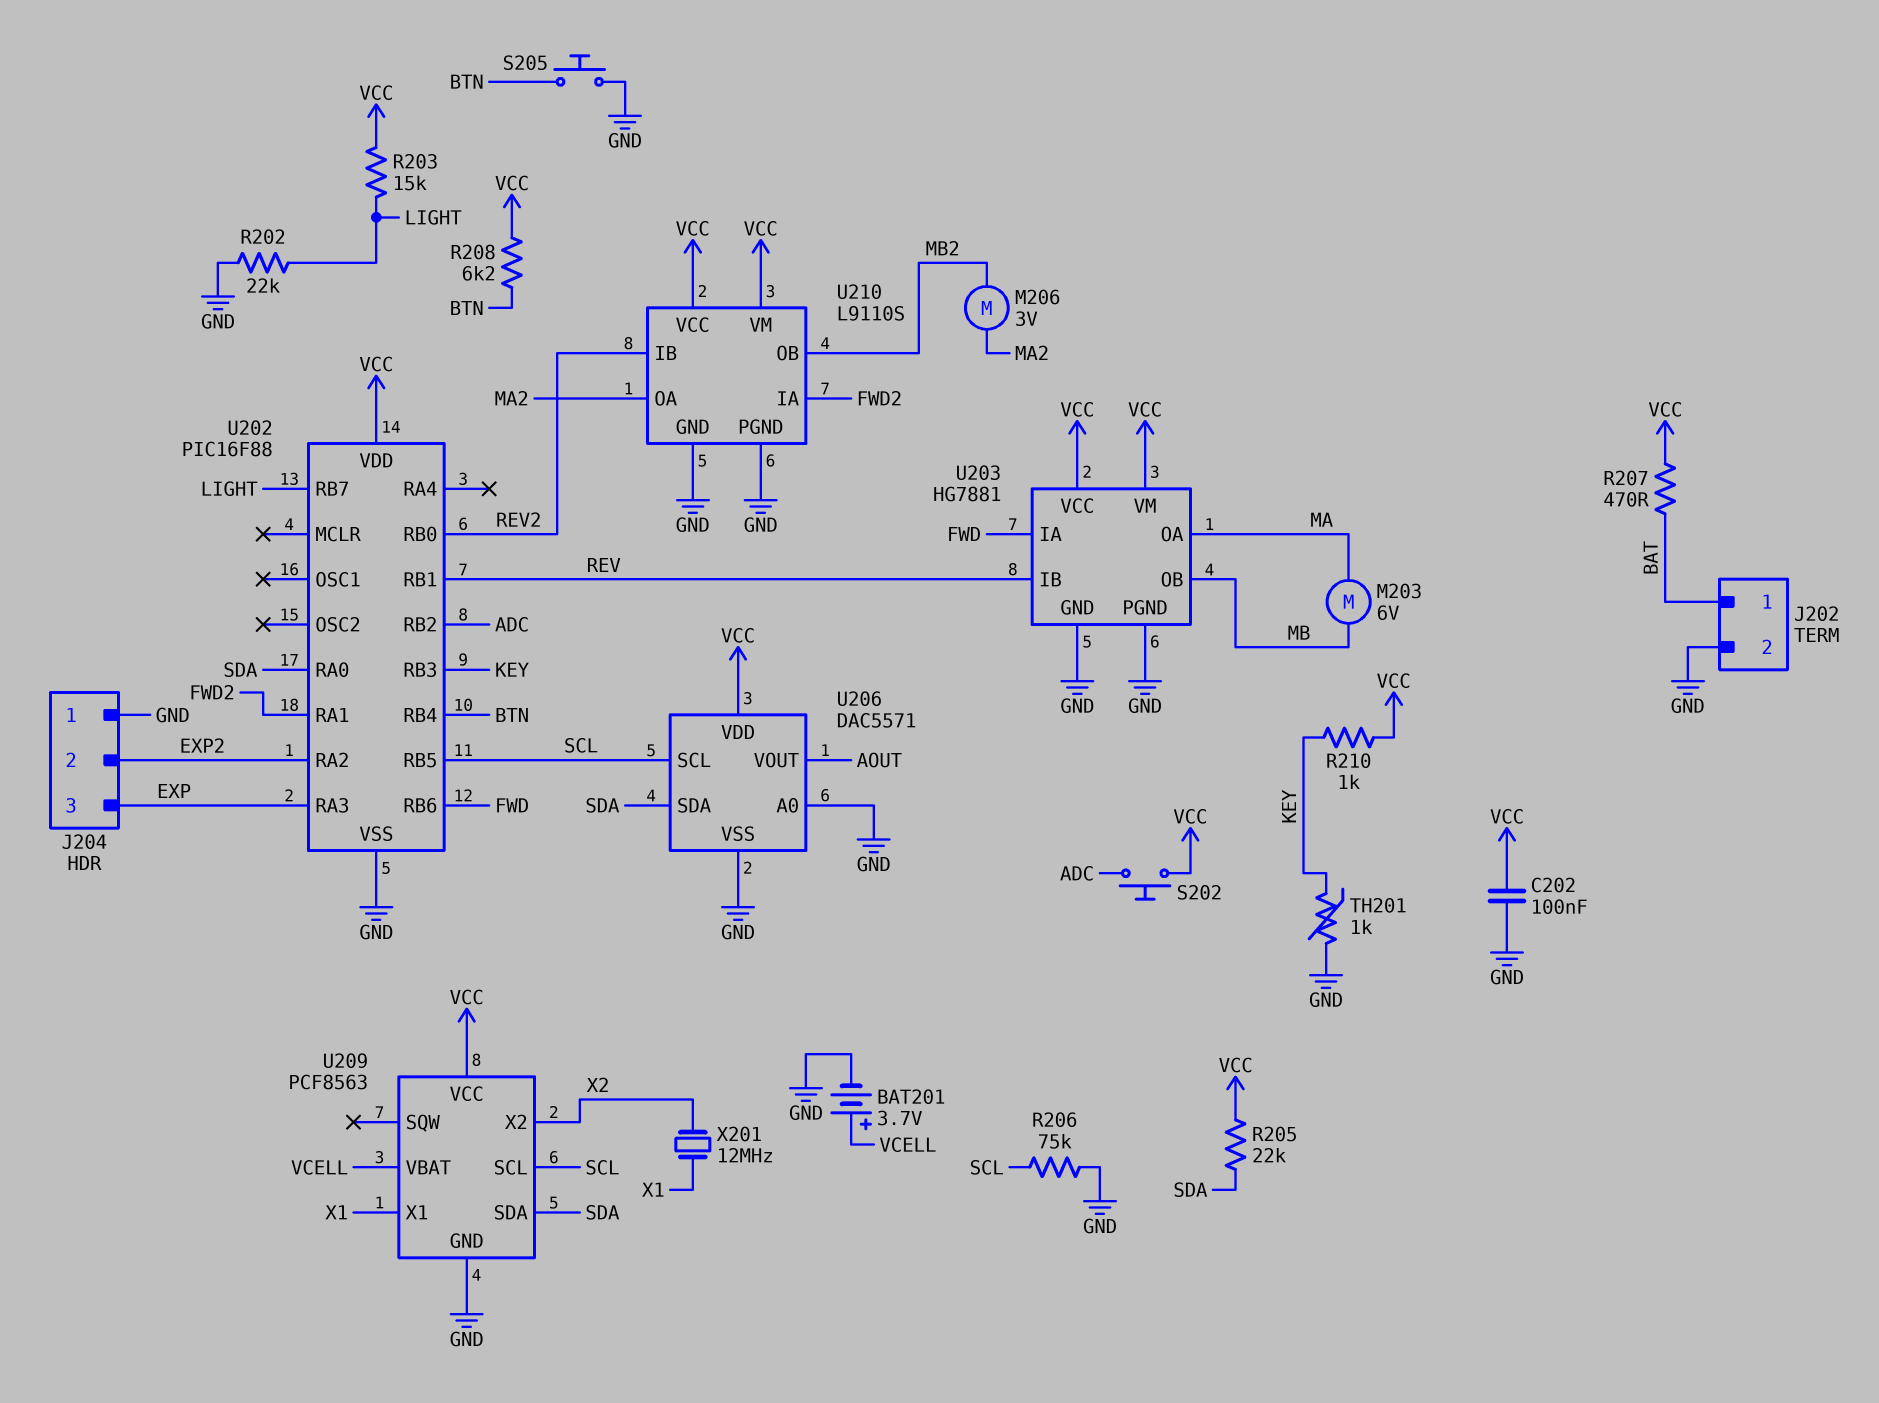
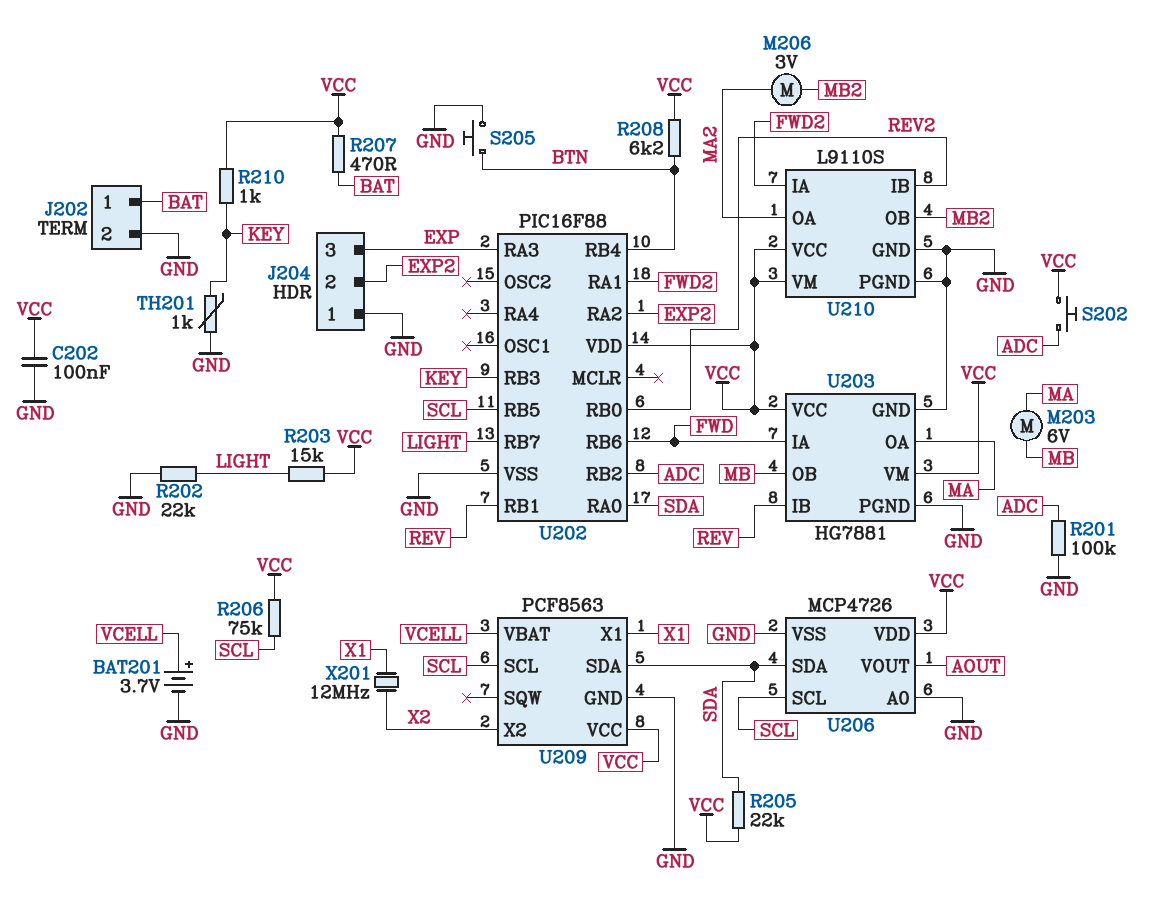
R201: none -> 100k (ADC, GND)
R206: 75k (GND, SCL) -> 75k (SCL, VCC)
U206: DAC5571 -> MCP4726

